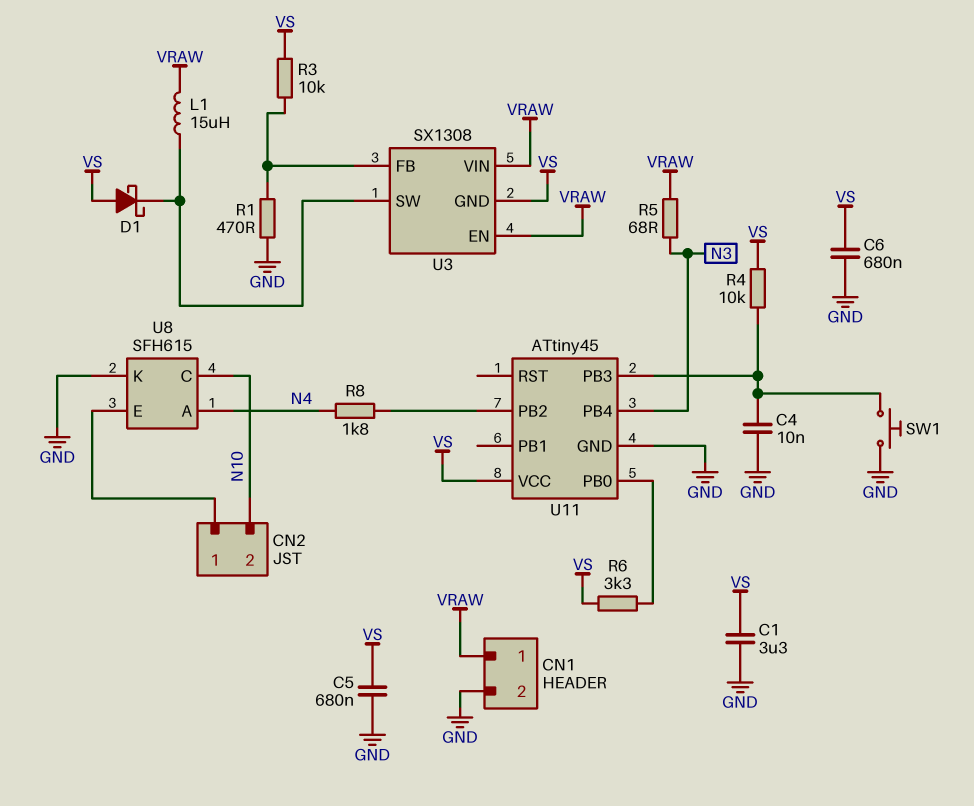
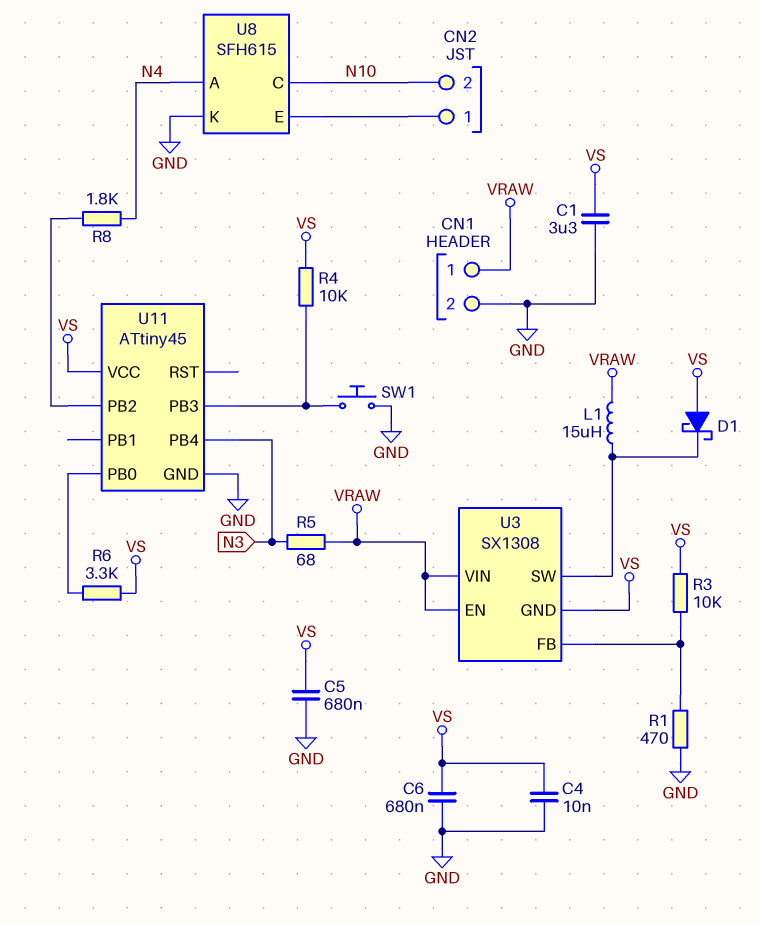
C4: 10nF (GND, U11/PB3) -> 10nF (GND, VS)

